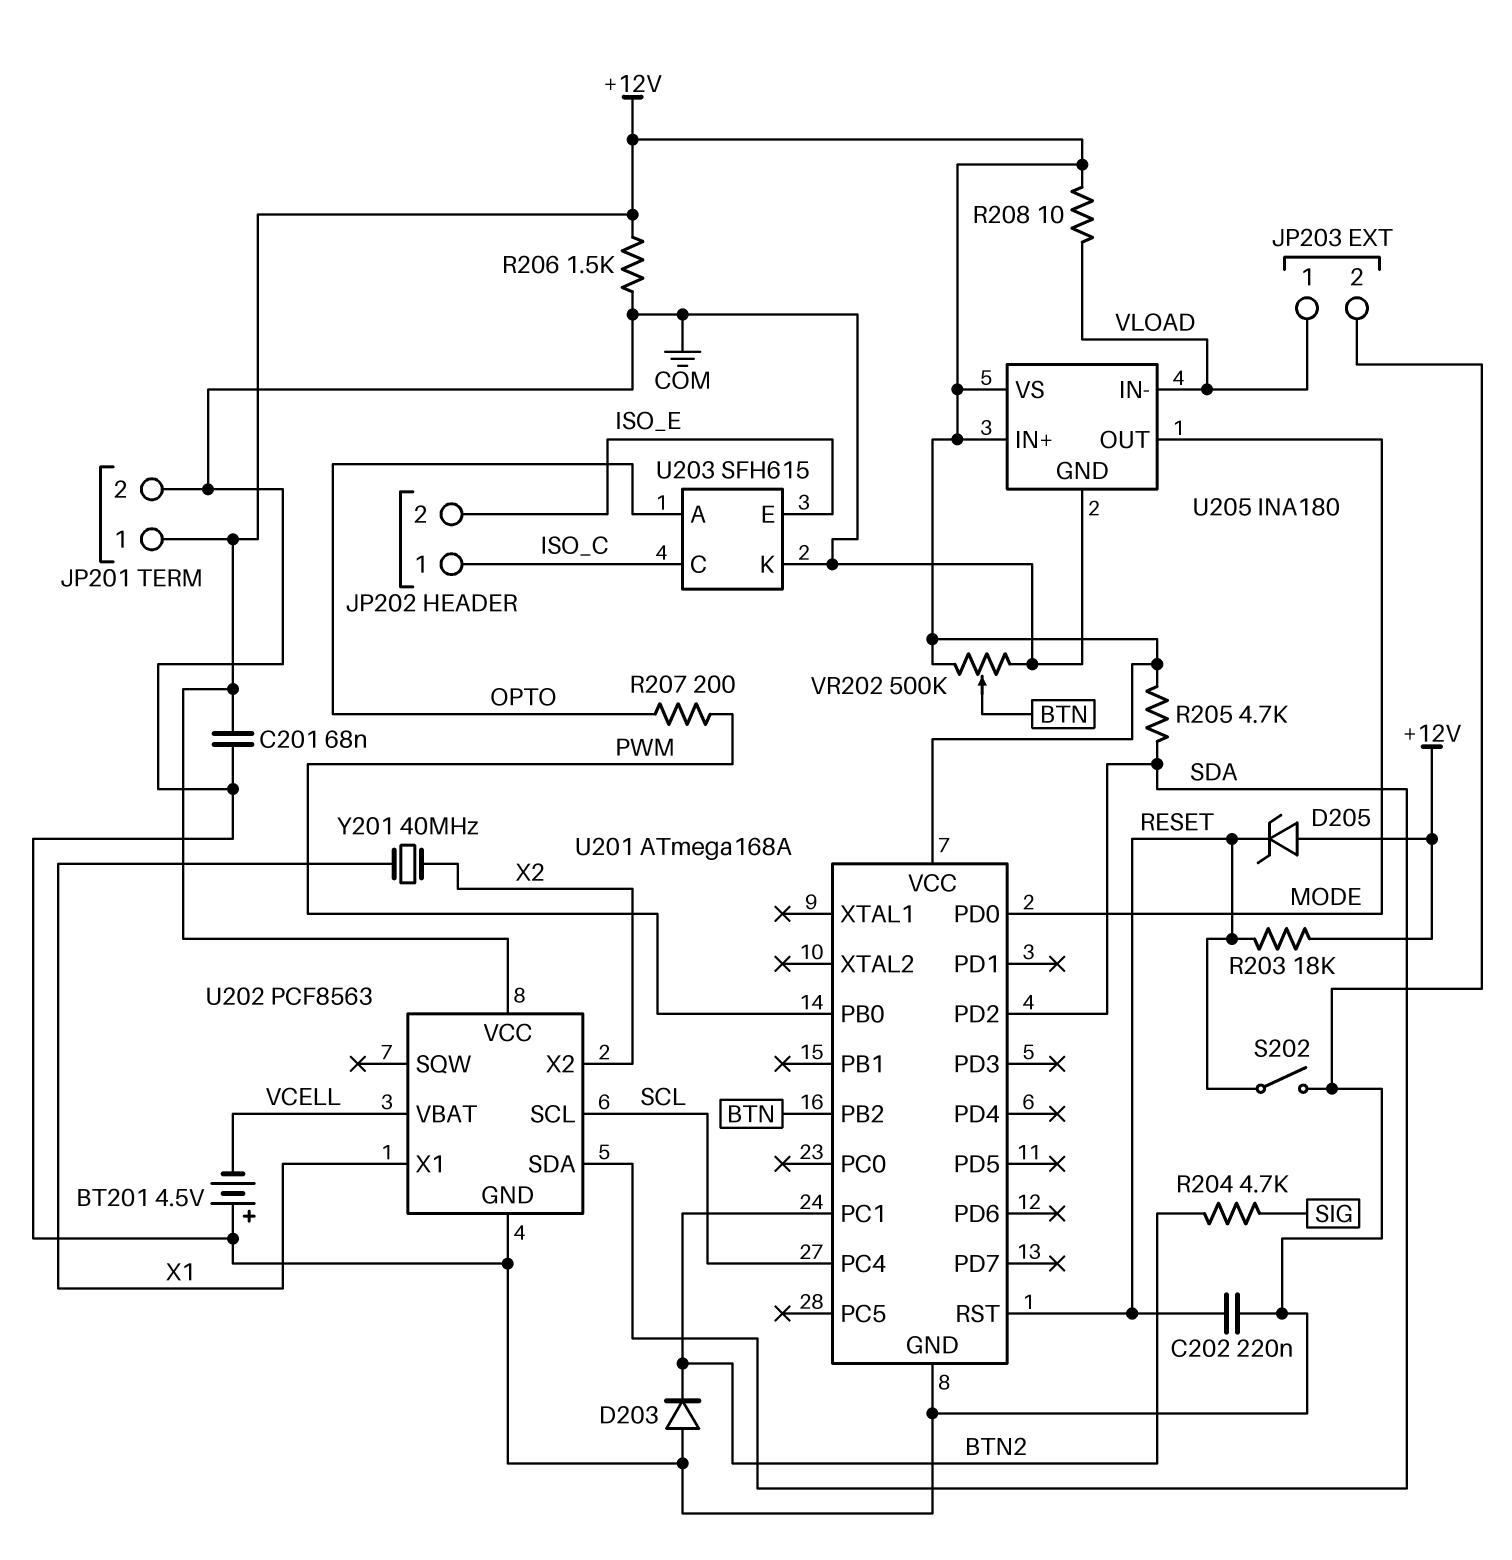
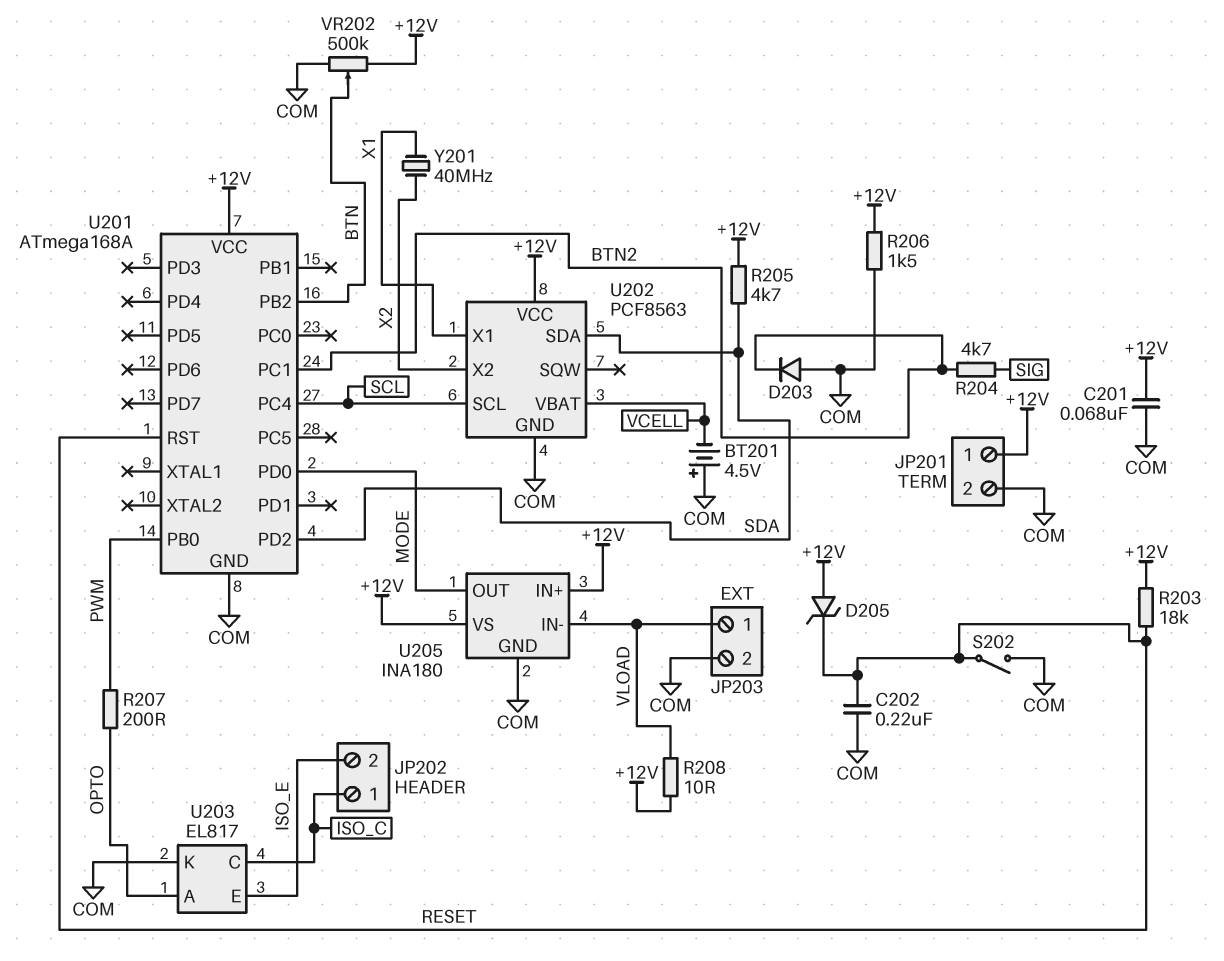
U203: SFH615 -> EL817

